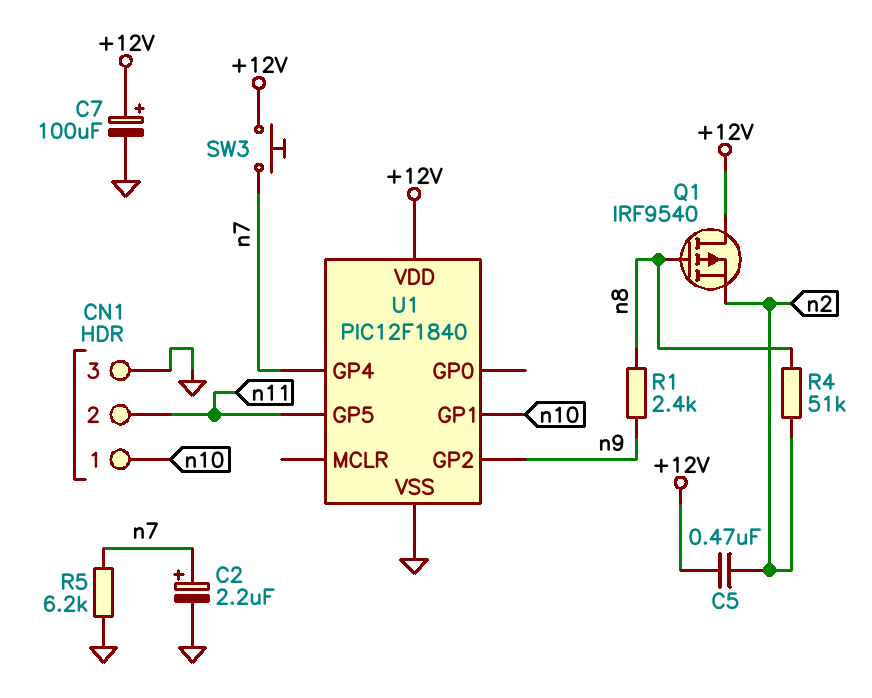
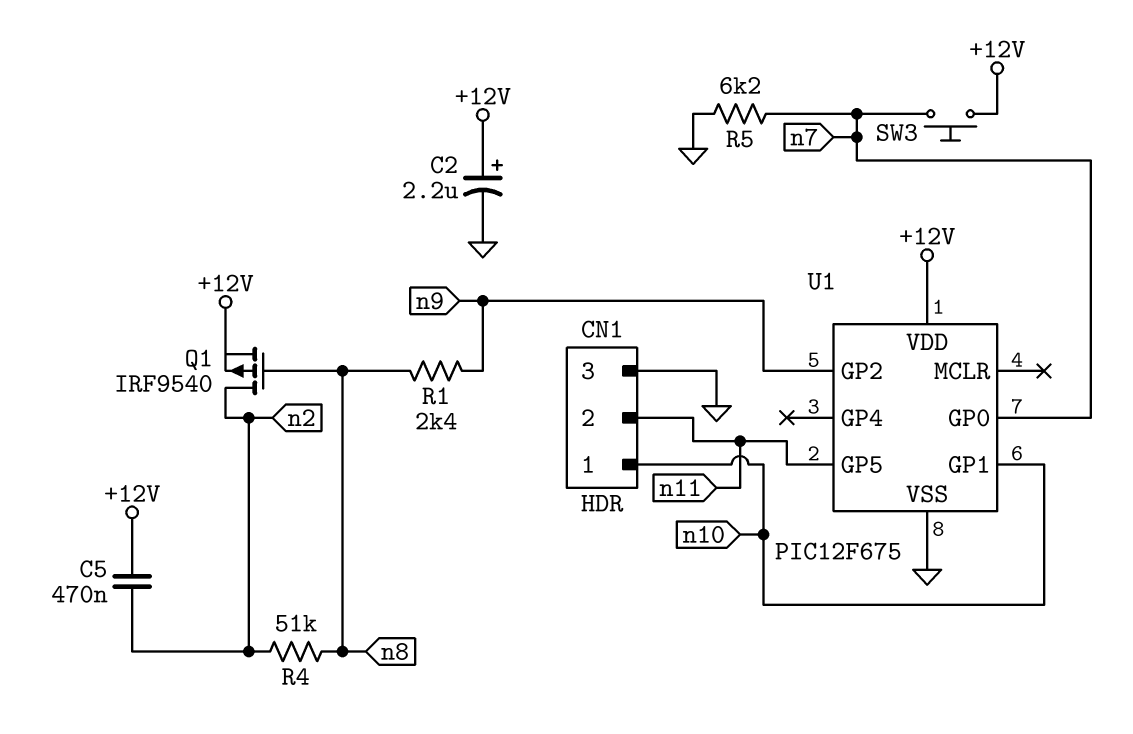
C2: 2.2uF (plus n7, minus GND) -> 2.2uF (plus +12V, minus GND)
C7: 100uF (plus +12V, minus GND) -> none
Q1: PMOS IRF9540 (G n8, D +12V, S n2) -> PMOS IRF9540 (G n8, D n2, S +12V)
U1: PIC12F1840 -> PIC12F675
U1 pin GP0: none -> n7
U1 pin GP4: n7 -> none

